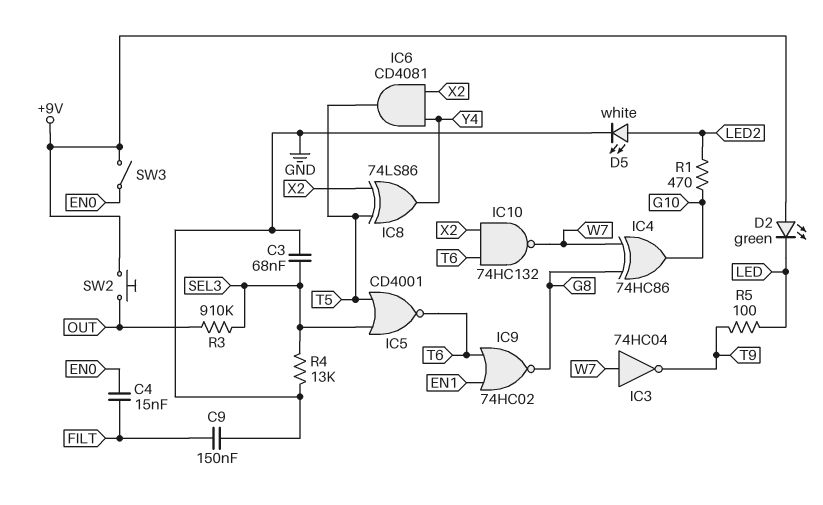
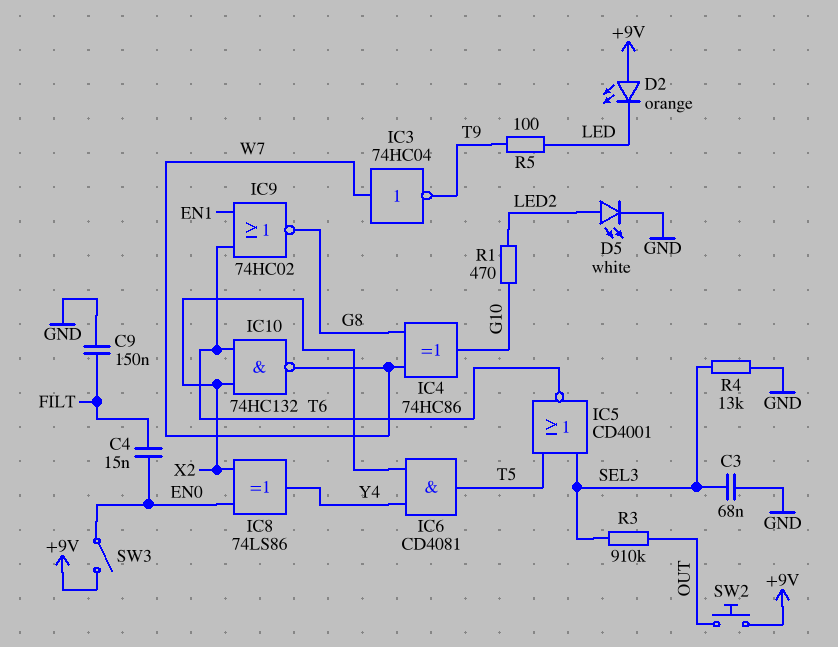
D2: LED green (A +9V, K LED) -> LED orange (A +9V, K LED)
IC8: XOR 74LS86 (in T5, in X2, out Y4) -> XOR 74LS86 (in EN0, in X2, out Y4)

